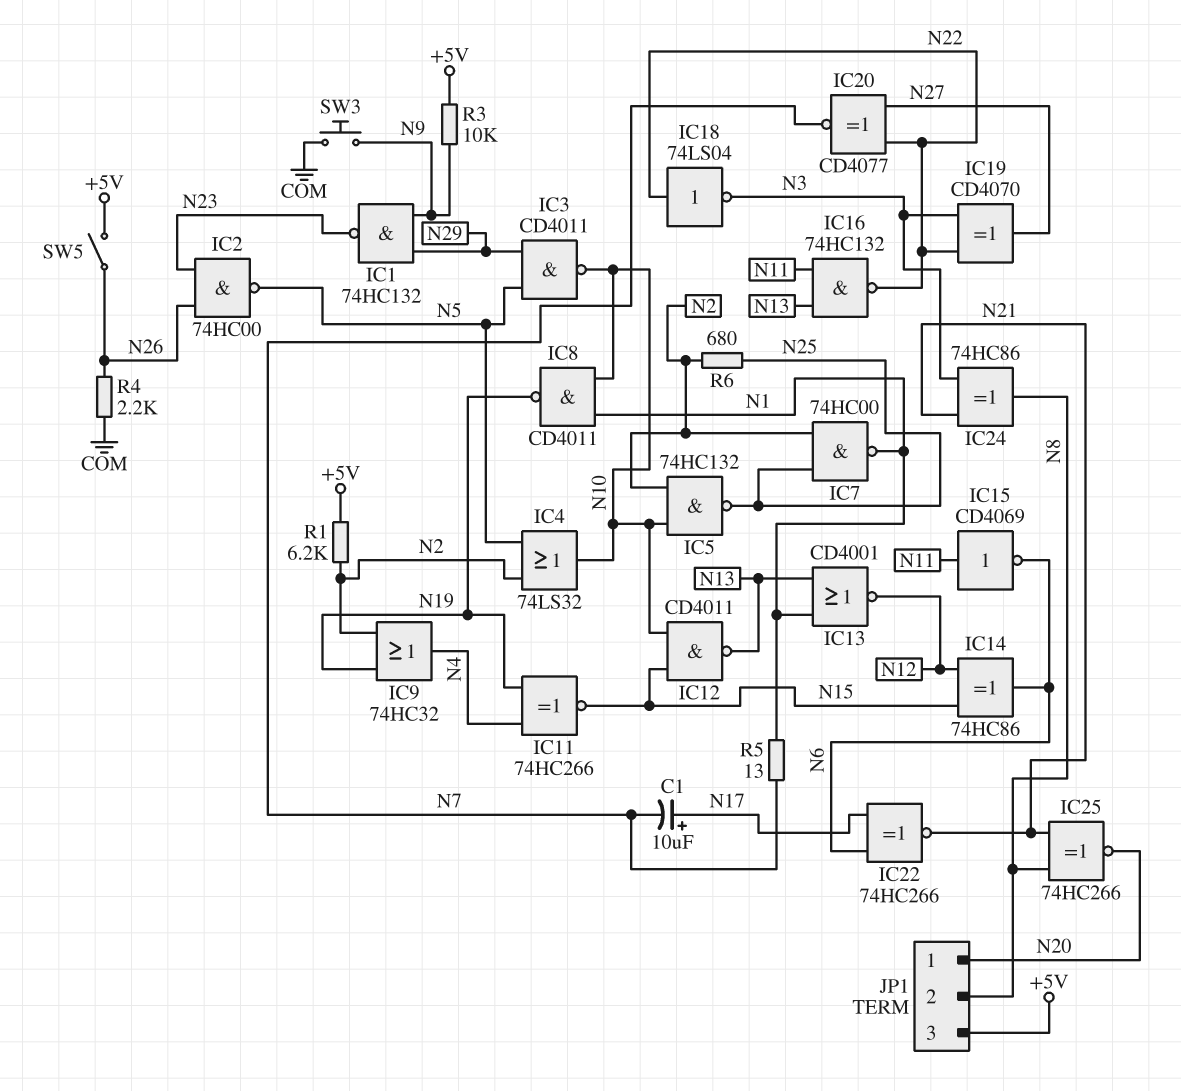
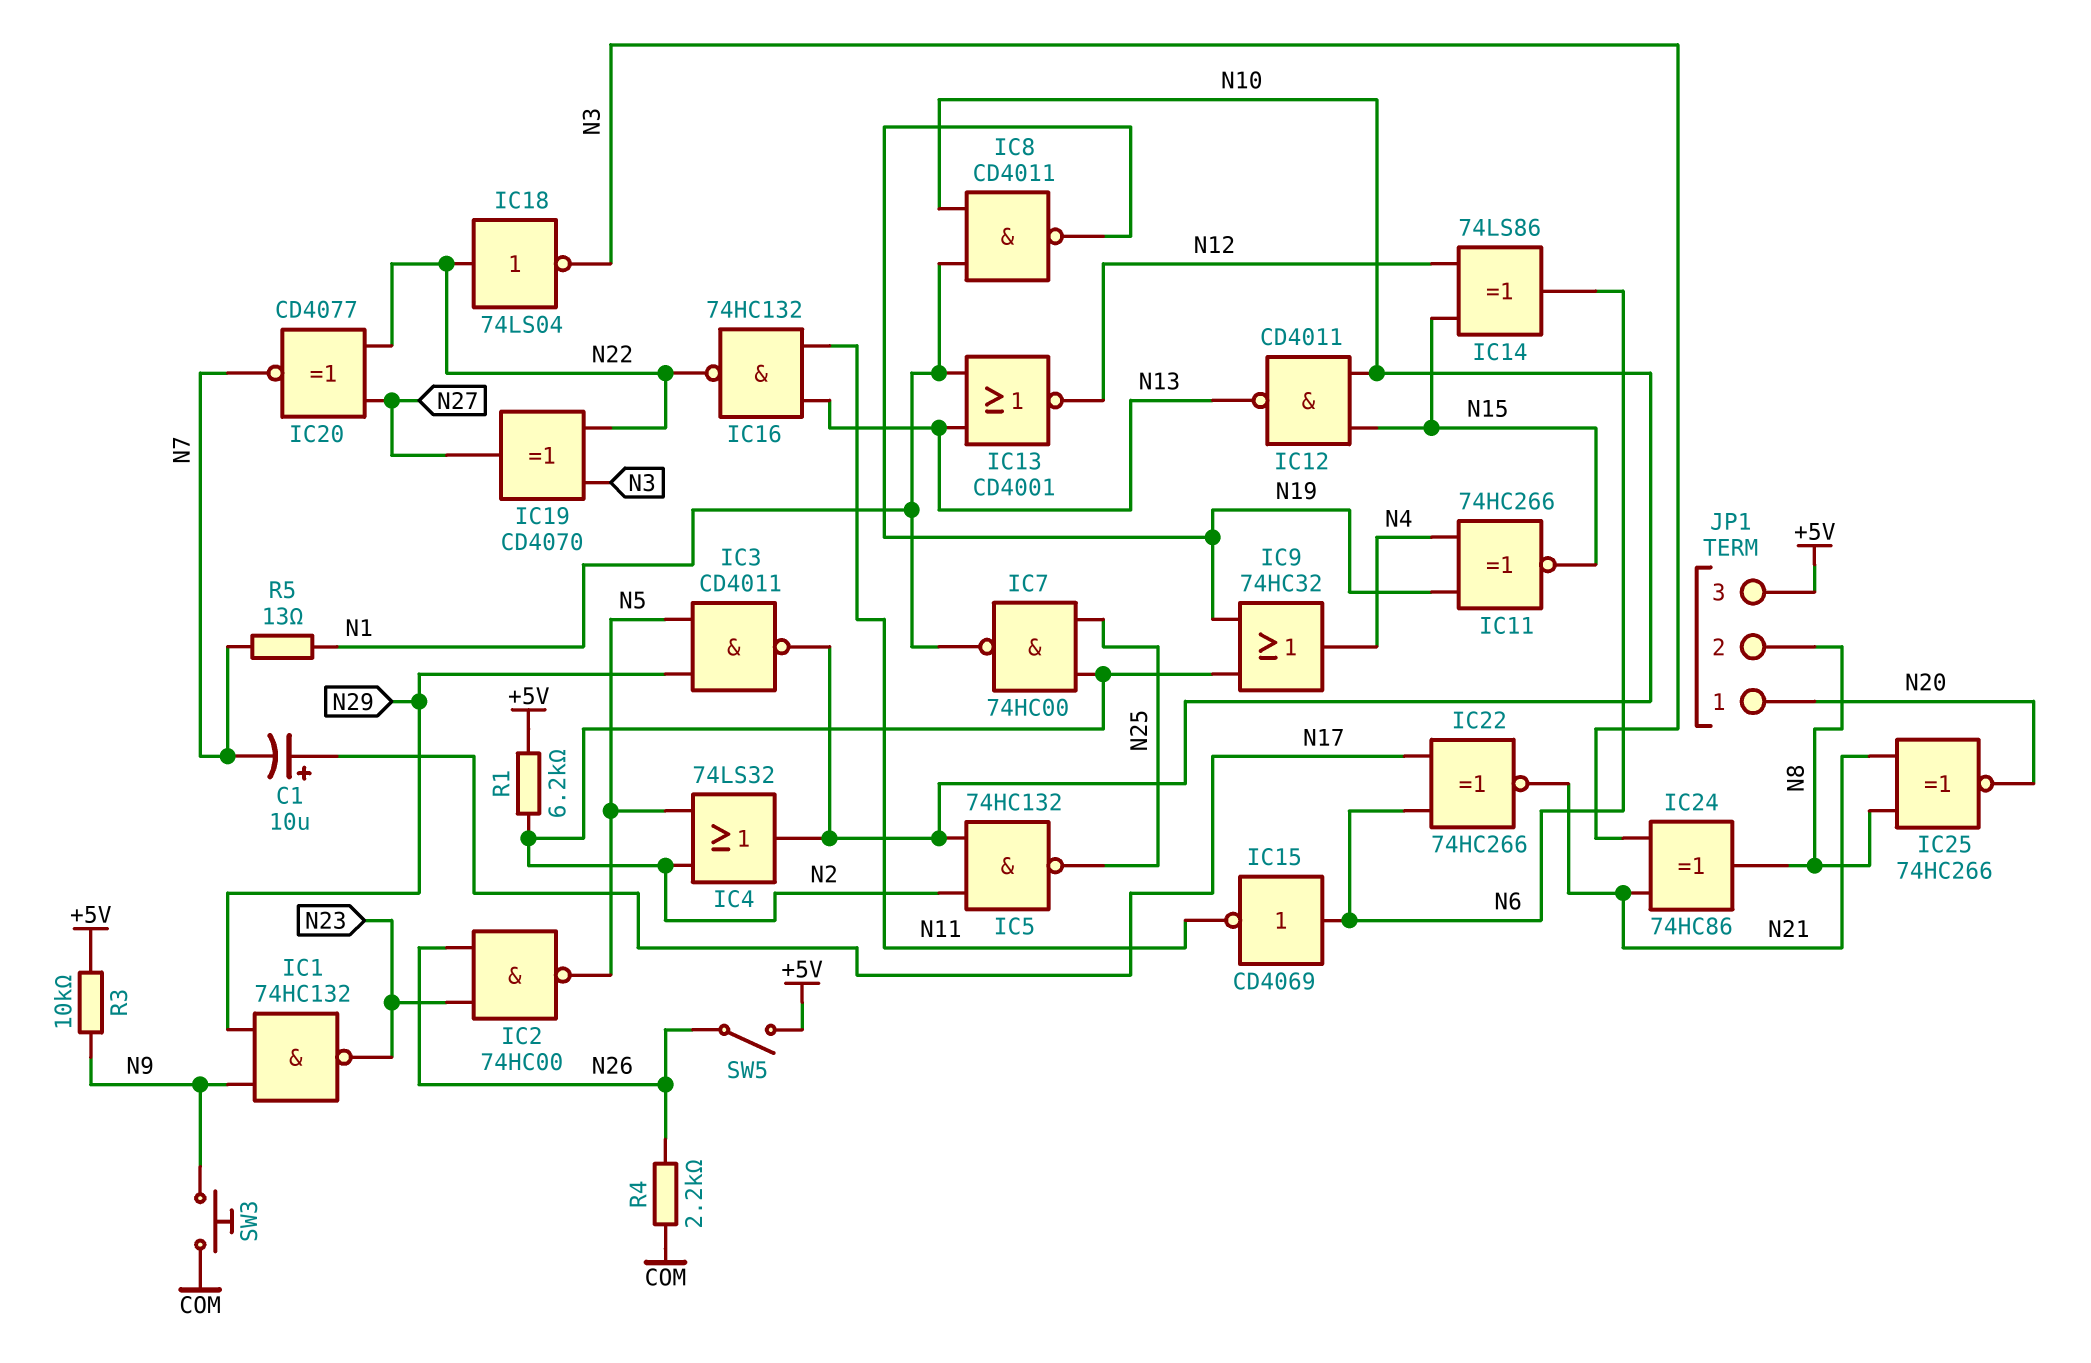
IC14: XOR 74HC86 (in N12, in N15, out N6) -> XOR 74LS86 (in N12, in N15, out N6)
IC15: NOT CD4069 (in N11, out N6) -> NOT CD4069 (in N6, out N11)
R6: 680 (N2, N25) -> none

